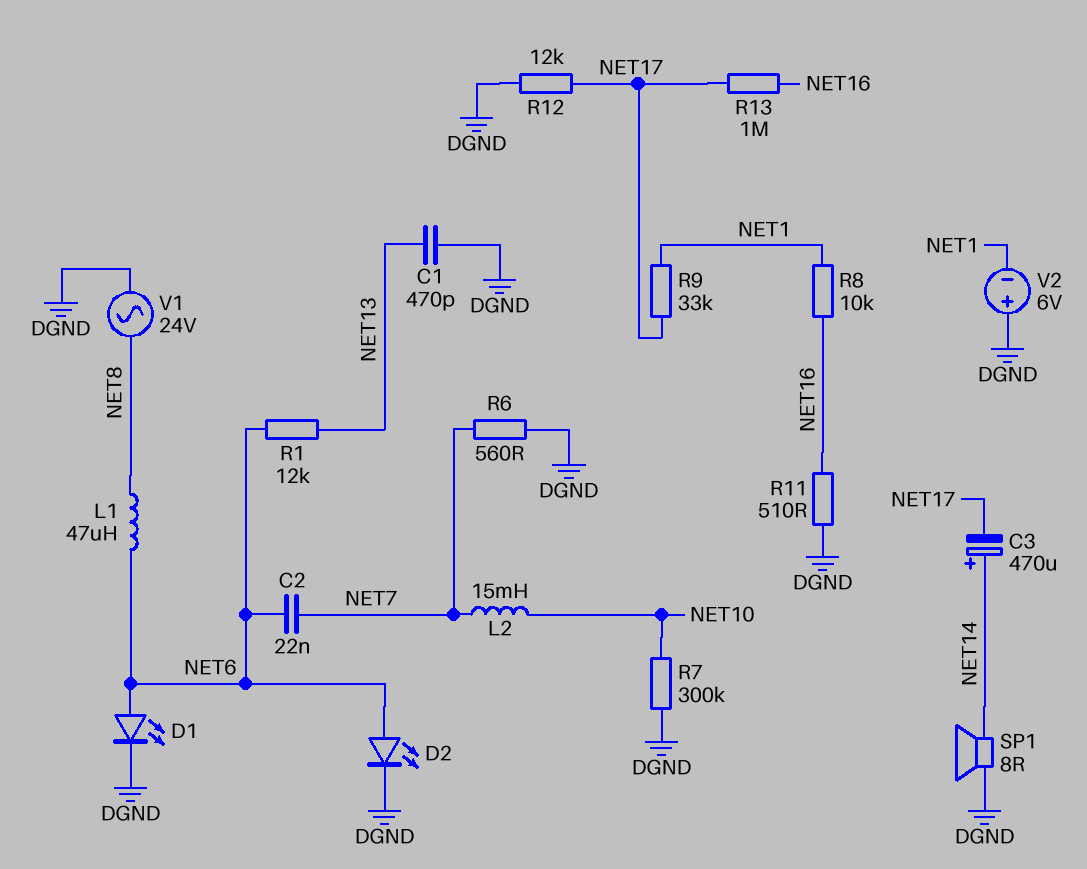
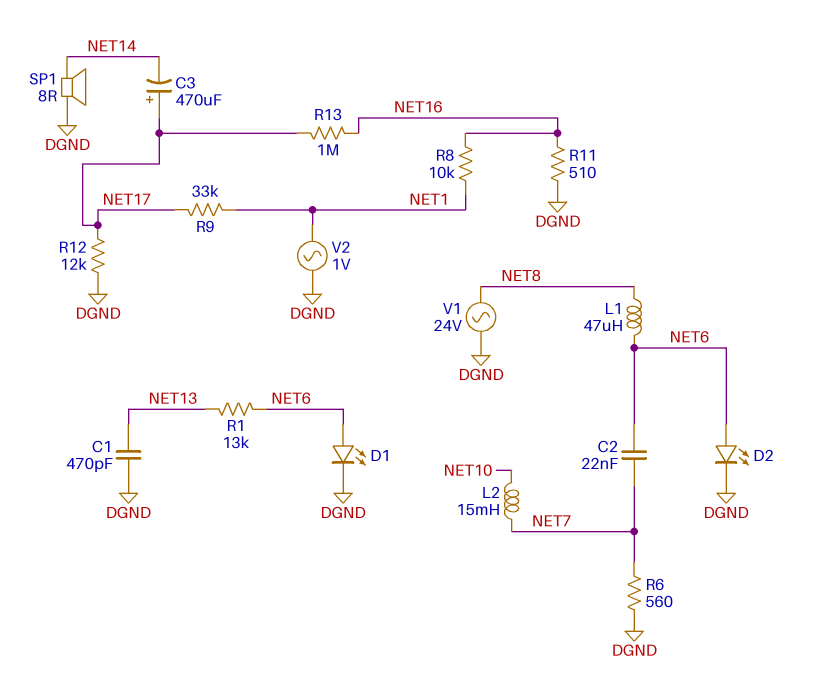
C3: 470uF (plus NET14, minus NET17) -> 470uF (plus NET17, minus NET14)
R1: 12k (NET6, NET13) -> 13k (NET6, NET13)
R7: 300k (DGND, NET10) -> none
V2: 6V (plus DGND, minus NET1) -> AC 1V (DGND, NET1)

